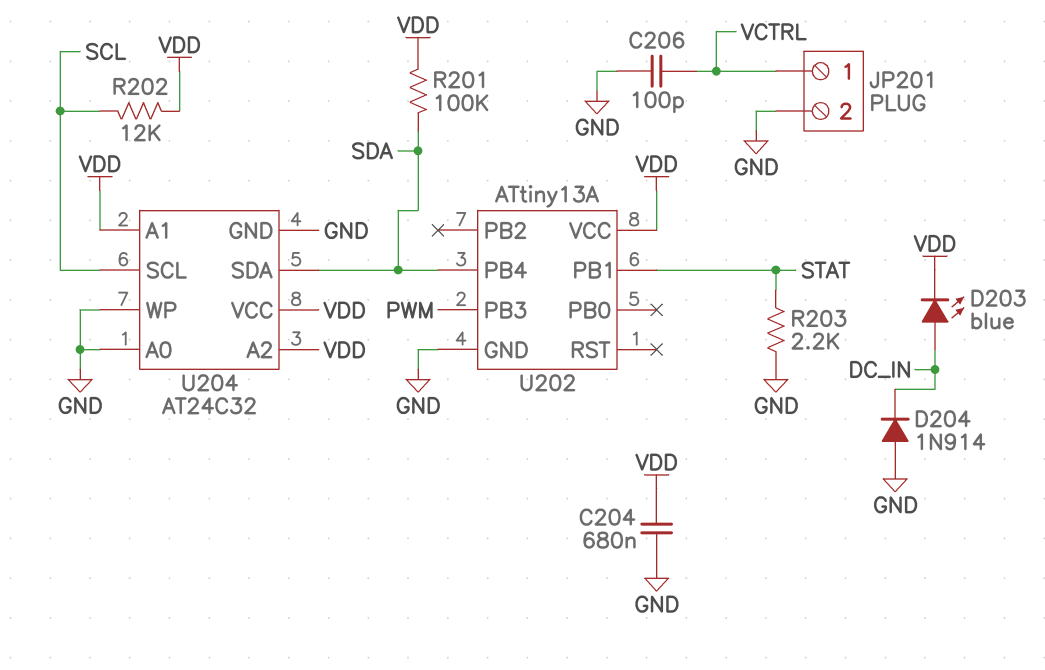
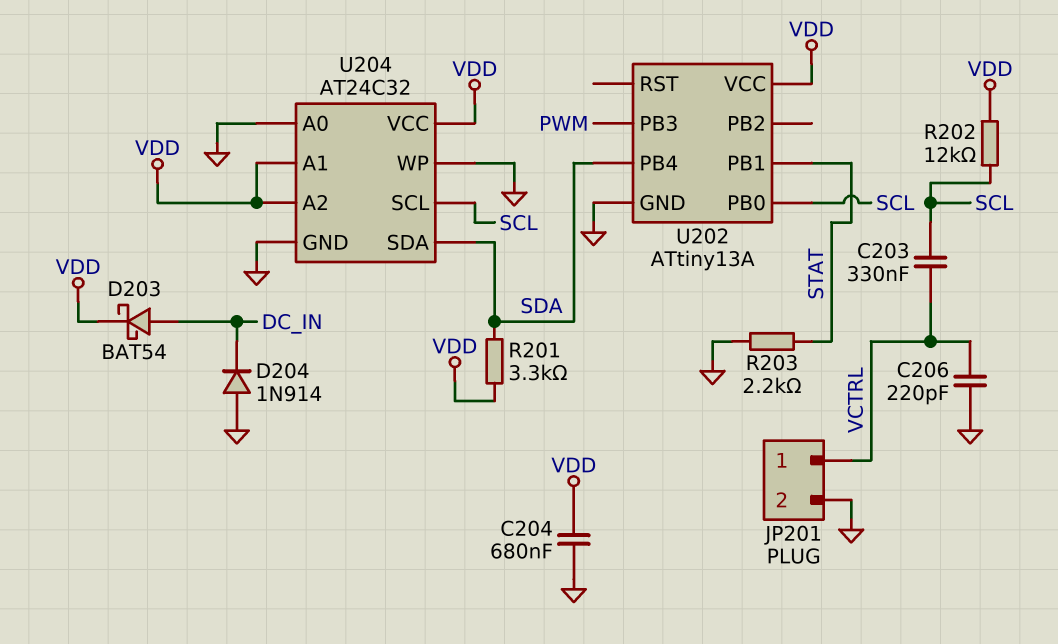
C203: none -> 330nF (SCL, VCTRL)
C206: 100pF (GND, VCTRL) -> 220pF (GND, VCTRL)
D203: LED blue (A DC_IN, K VDD) -> schottky BAT54 (A DC_IN, K VDD)
R201: 100k (SDA, VDD) -> 3.3k (SDA, VDD)
U202 pin PB0: none -> SCL

